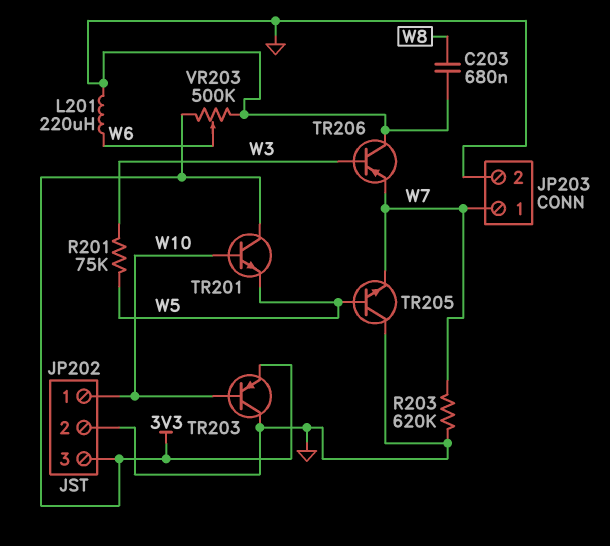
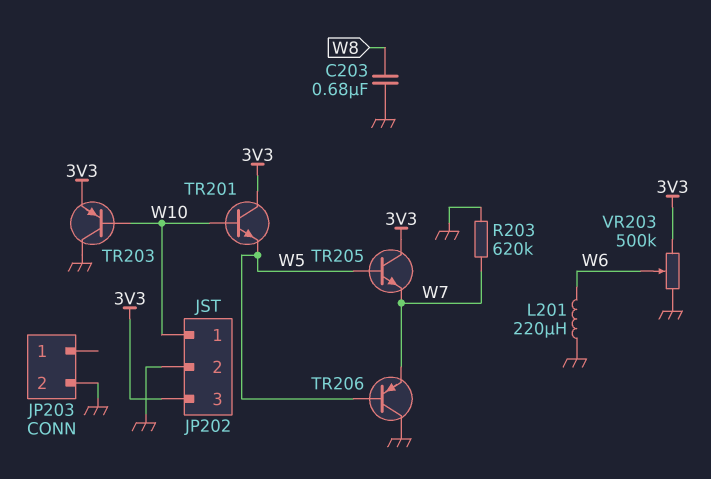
JP203 pin 1: W7 -> none
R201: 75k (W3, W5) -> none
TR205: NPN (B W5, C GND, E W7) -> NPN (B W5, C 3V3, E W7)
TR206: PNP (B W3, C GND, E W7) -> PNP (B W5, C GND, E W7)

